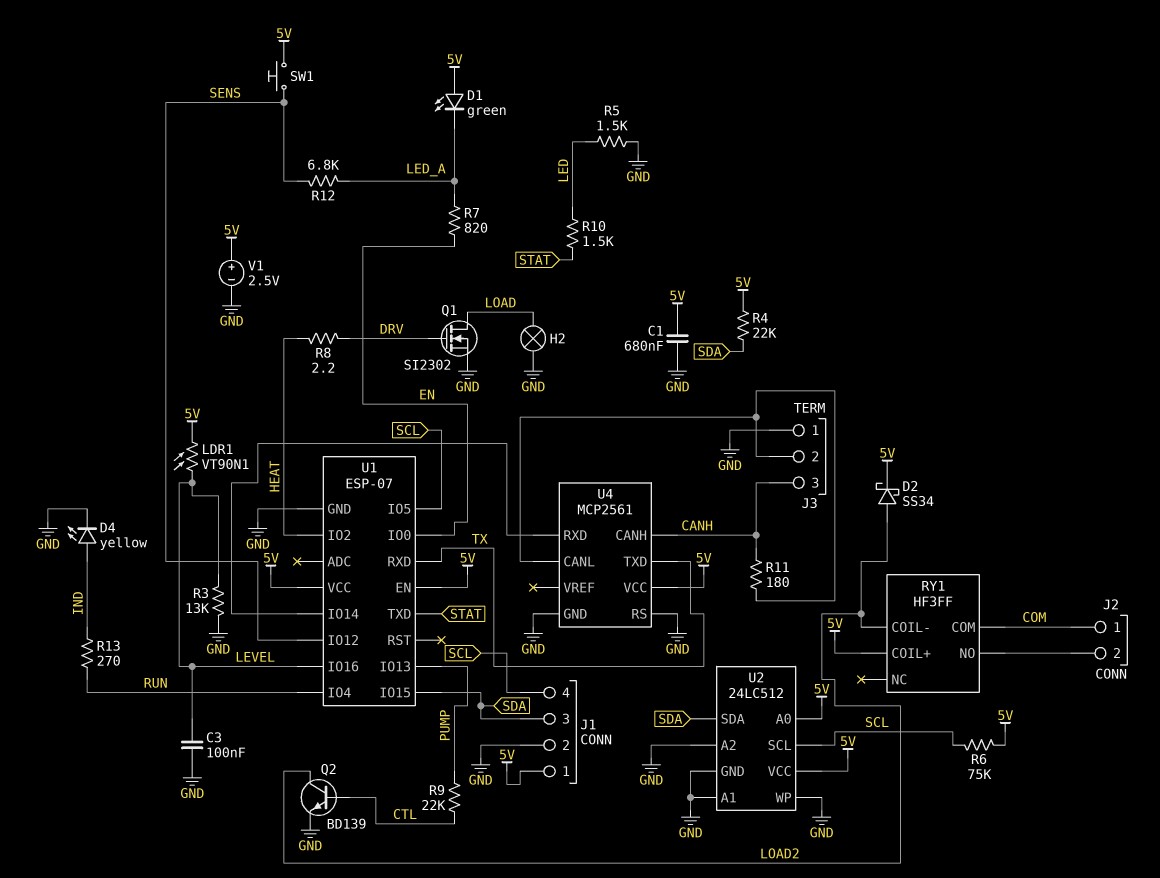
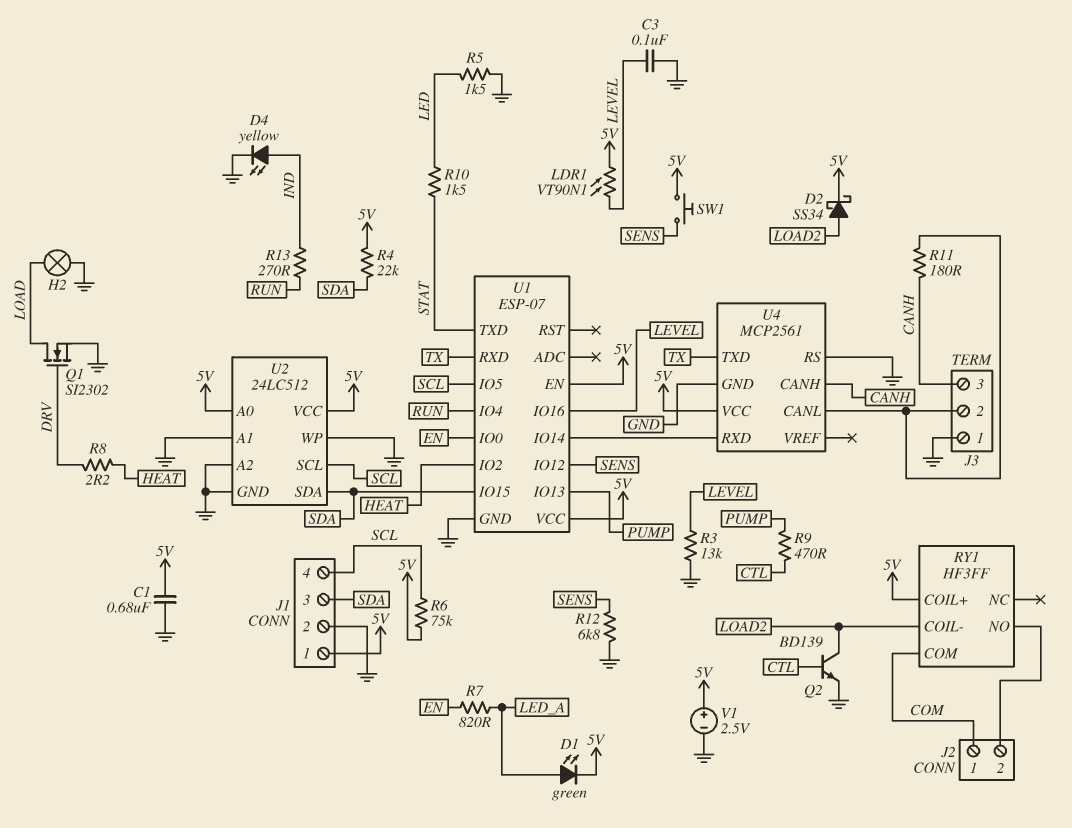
D1: LED green (A 5V, K LED_A) -> LED green (A LED_A, K 5V)
R9: 22k (CTL, PUMP) -> 470 (CTL, PUMP)
R12: 6.8k (LED_A, SENS) -> 6.8k (GND, SENS)

